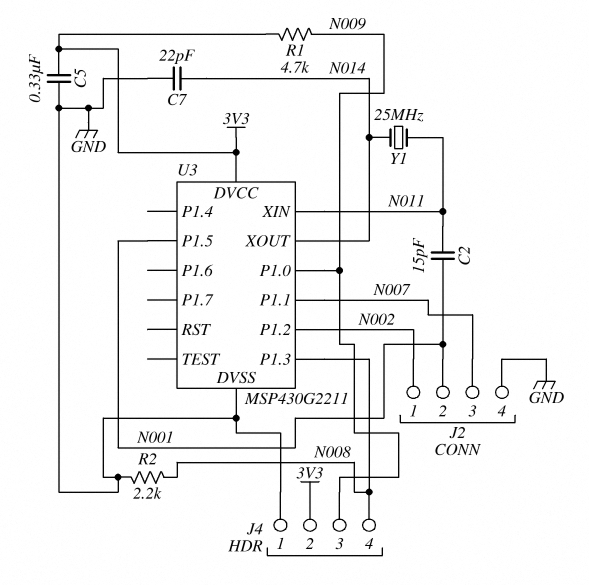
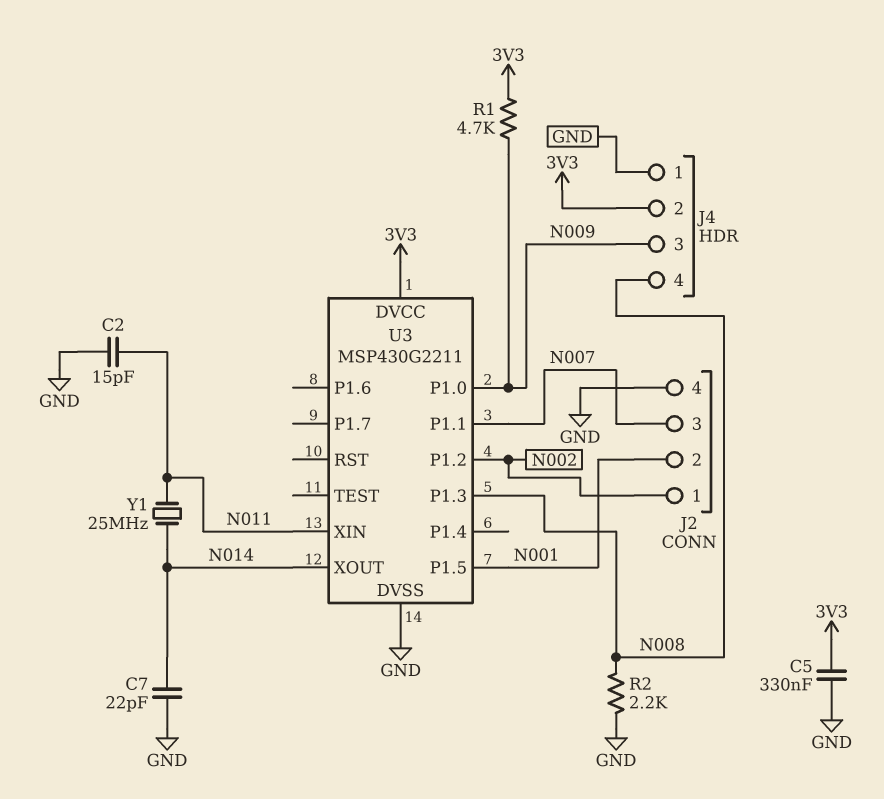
C2: 15pF (N001, N011) -> 15pF (GND, N011)

